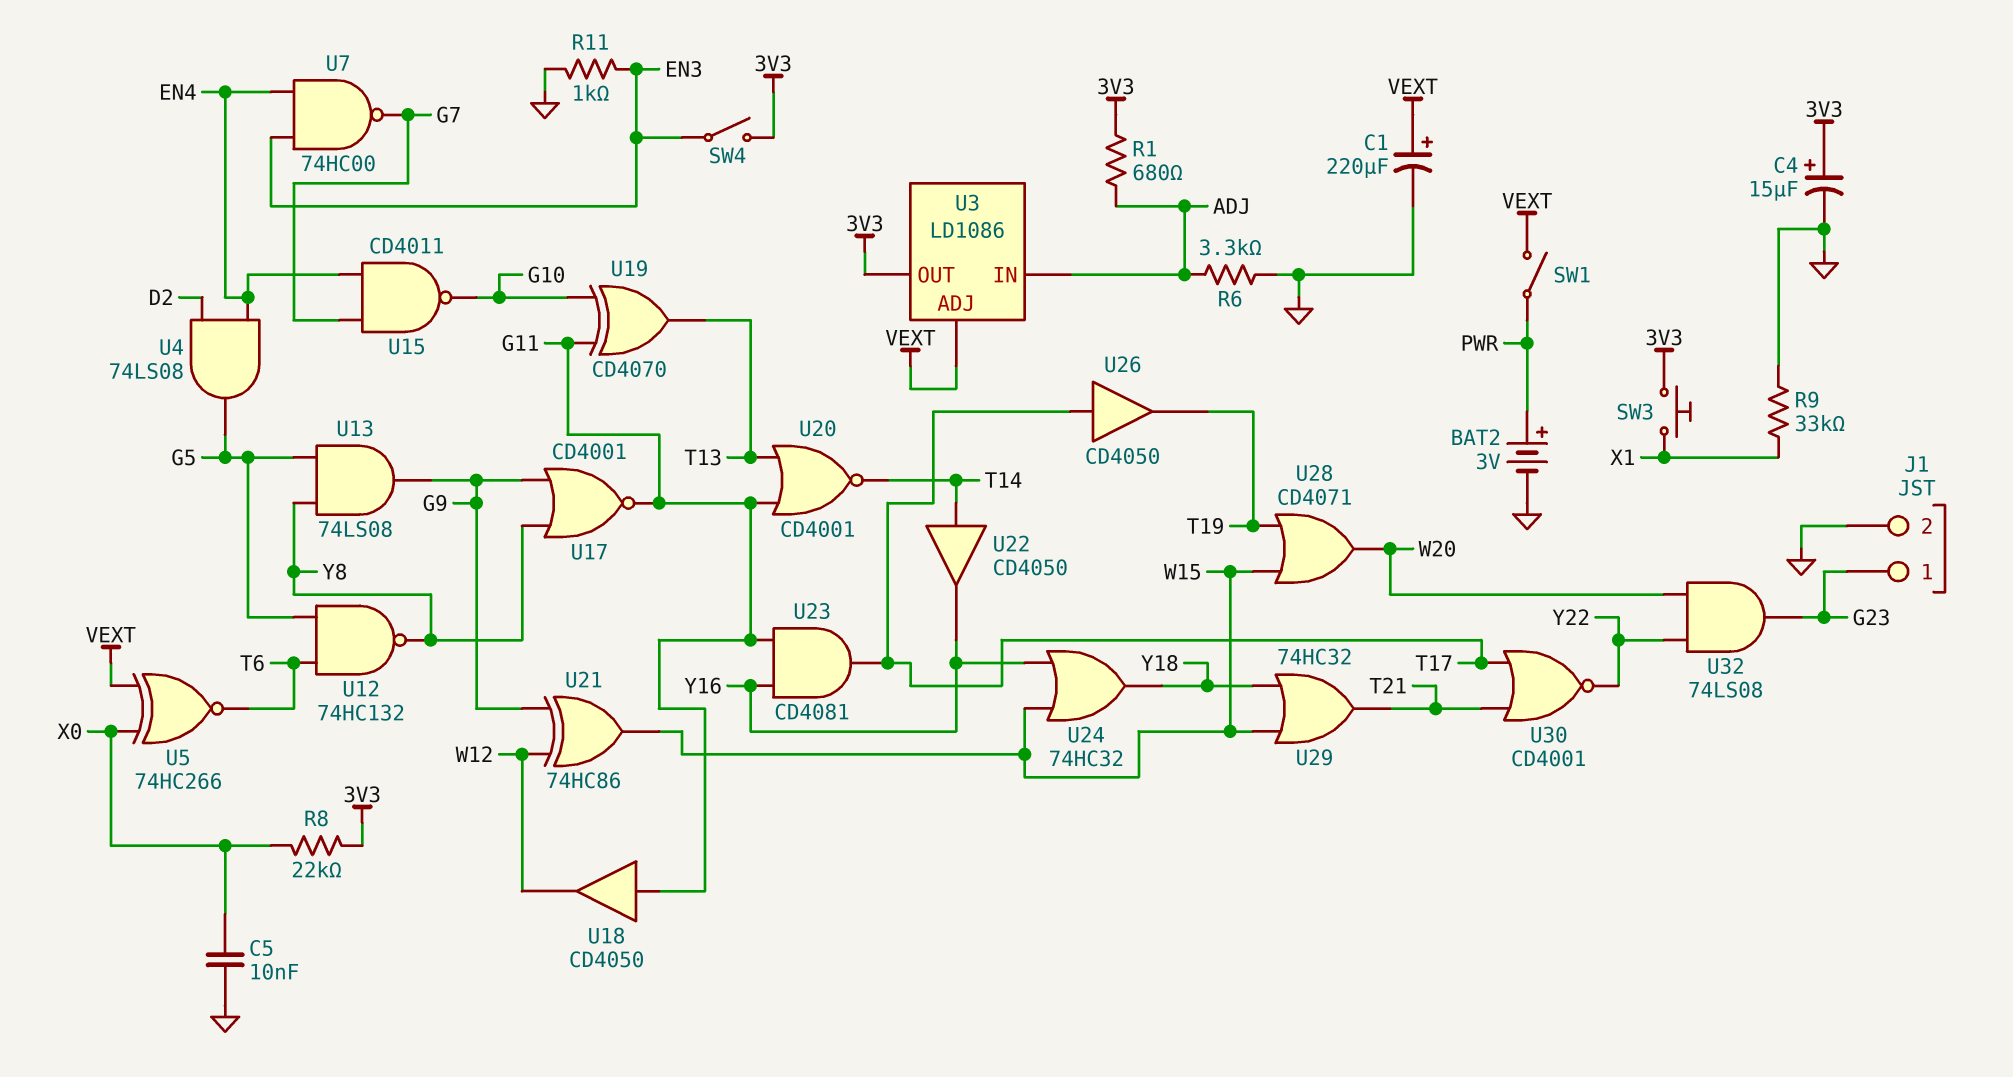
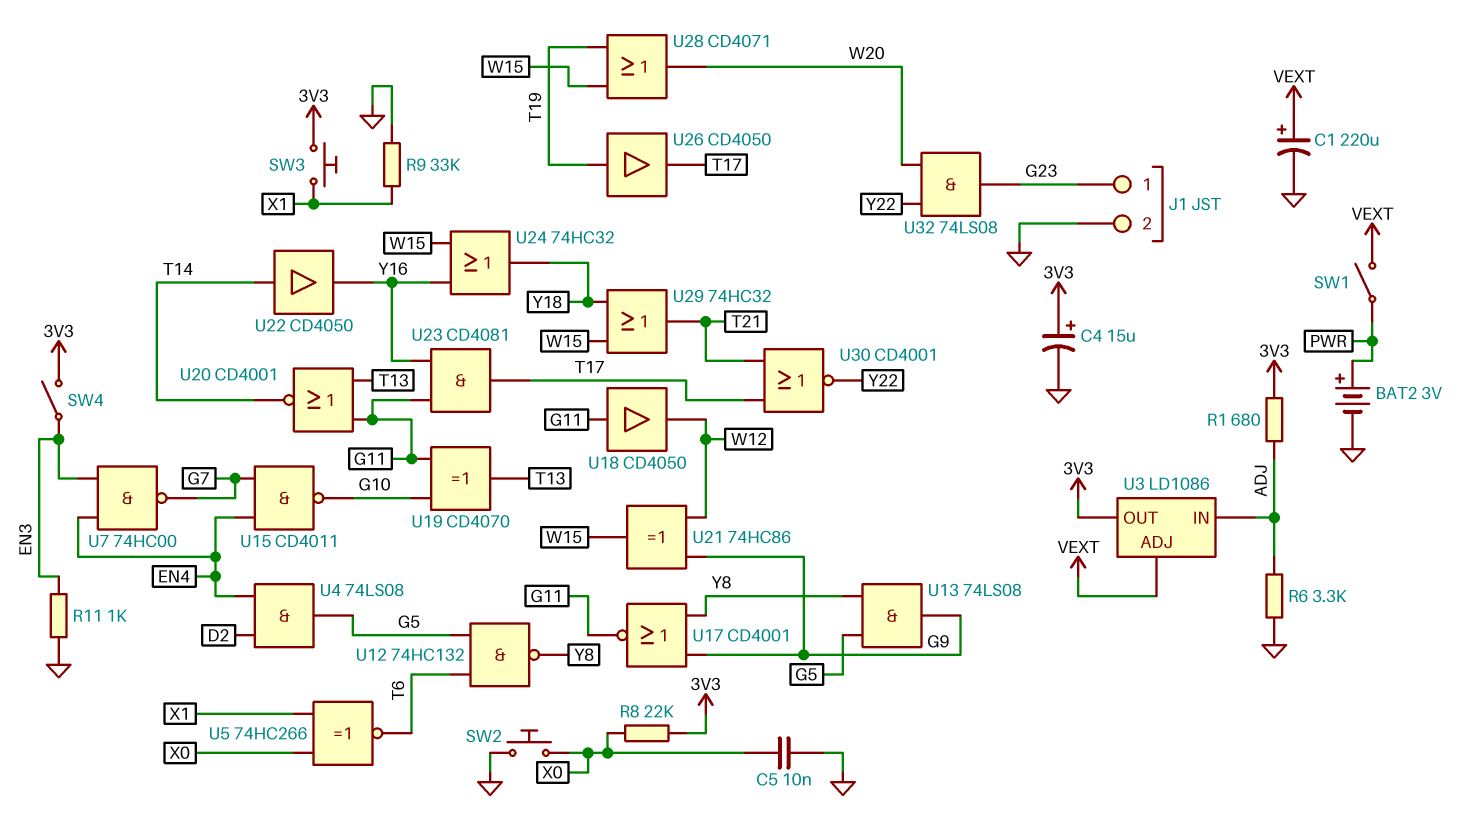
SW2: none -> button (GND, X0)
U5: XNOR 74HC266 (in VEXT, in X0, out T6) -> XNOR 74HC266 (in X0, in X1, out T6)
U26: buffer CD4050 (in T17, out T19) -> buffer CD4050 (in T19, out T17)

